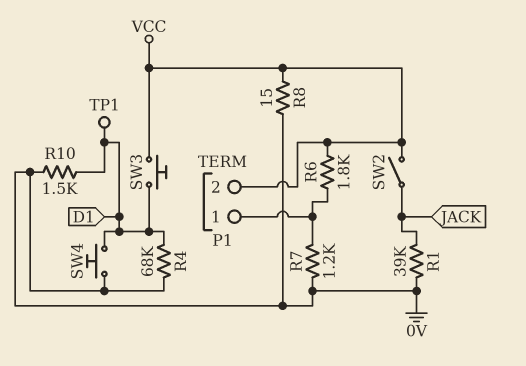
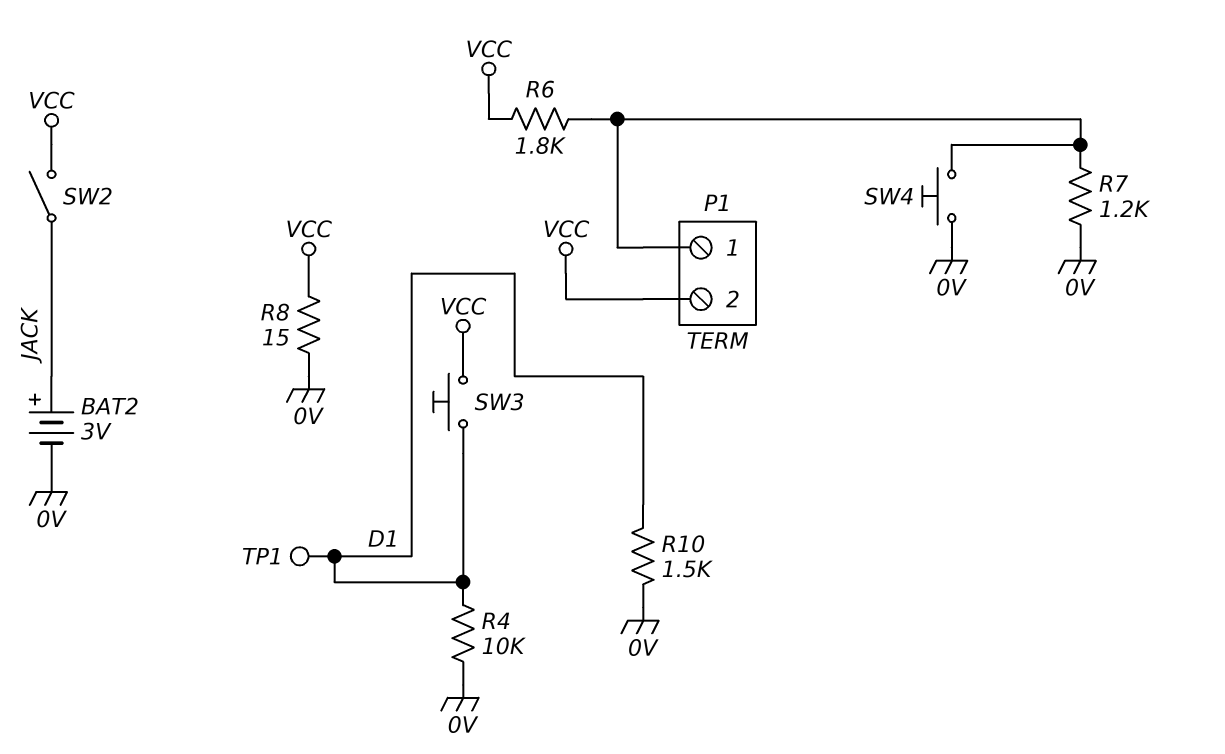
BAT2: none -> 3V (plus JACK, minus 0V)
R1: 39k (0V, JACK) -> none
R4: 68k (0V, D1) -> 10k (0V, D1)
SW4: button (0V, D1) -> button (0V, P1/1)

